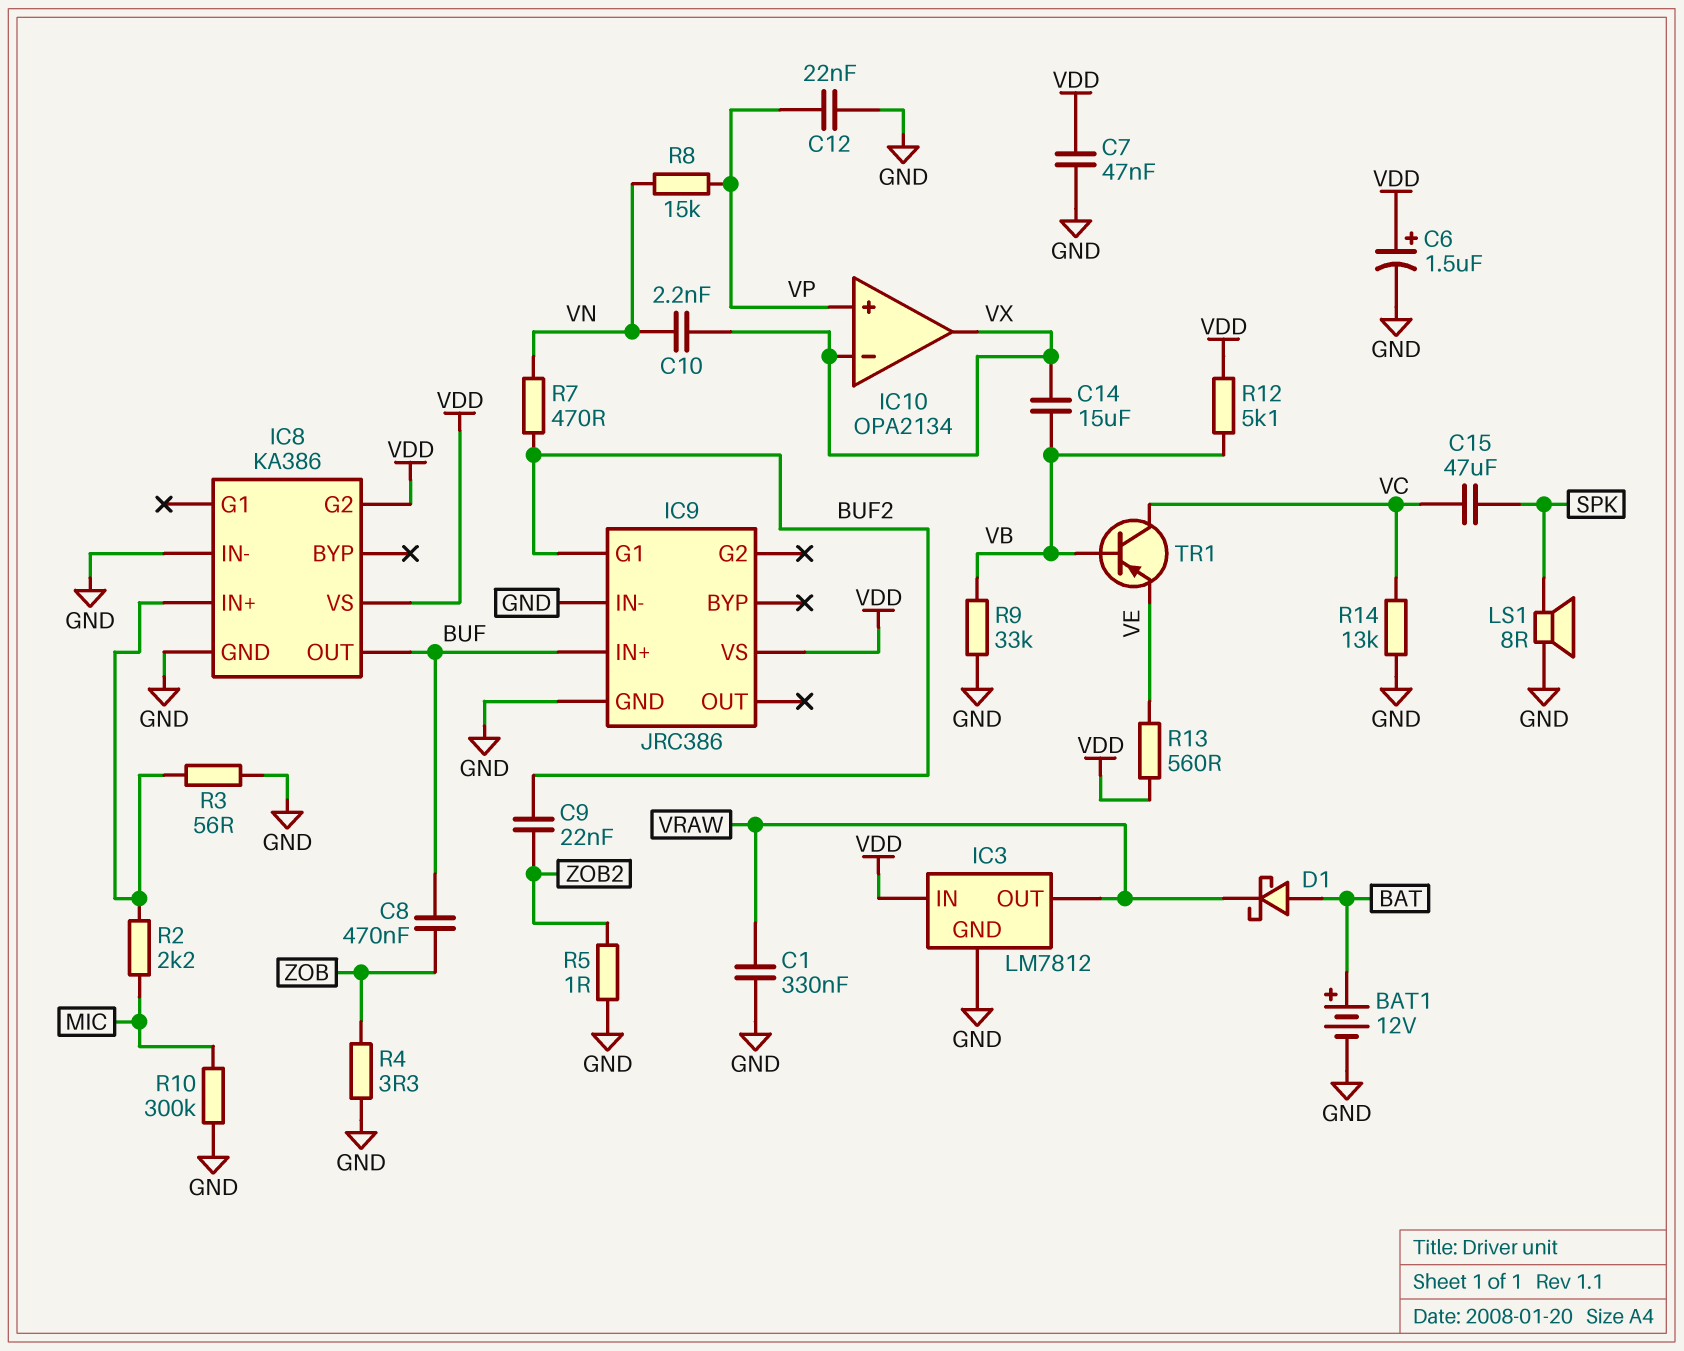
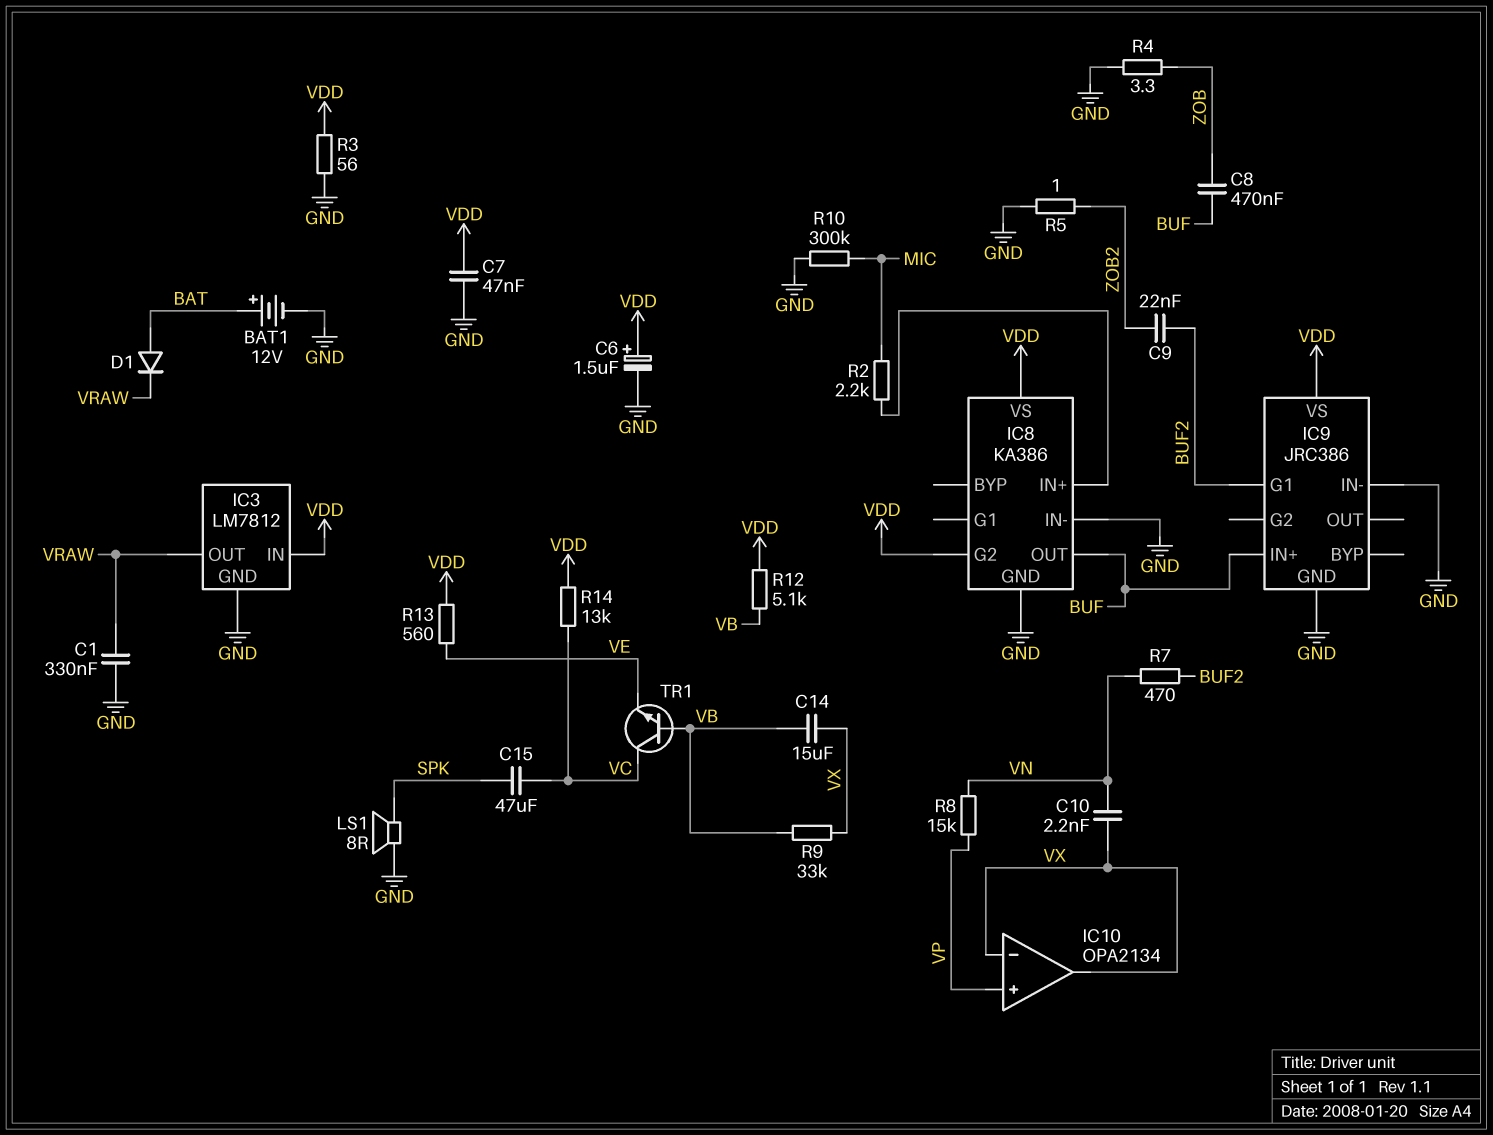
C12: 22nF (GND, VP) -> none
D1: schottky (A BAT, K VRAW) -> diode (A BAT, K VRAW)
R3: 56 (GND, IC8/IN+) -> 56 (GND, VDD)
R9: 33k (GND, VB) -> 33k (VB, VX)
R14: 13k (GND, VC) -> 13k (VC, VDD)
TR1: PNP (B VB, C VC, E VE) -> NPN (B VB, C VC, E VE)

